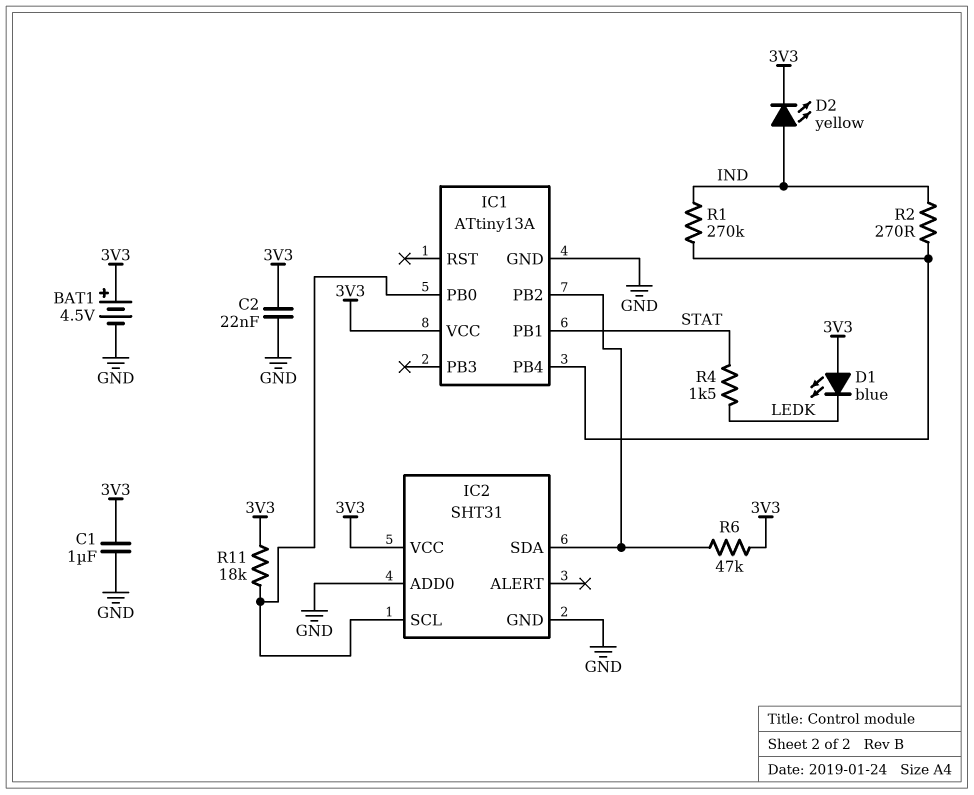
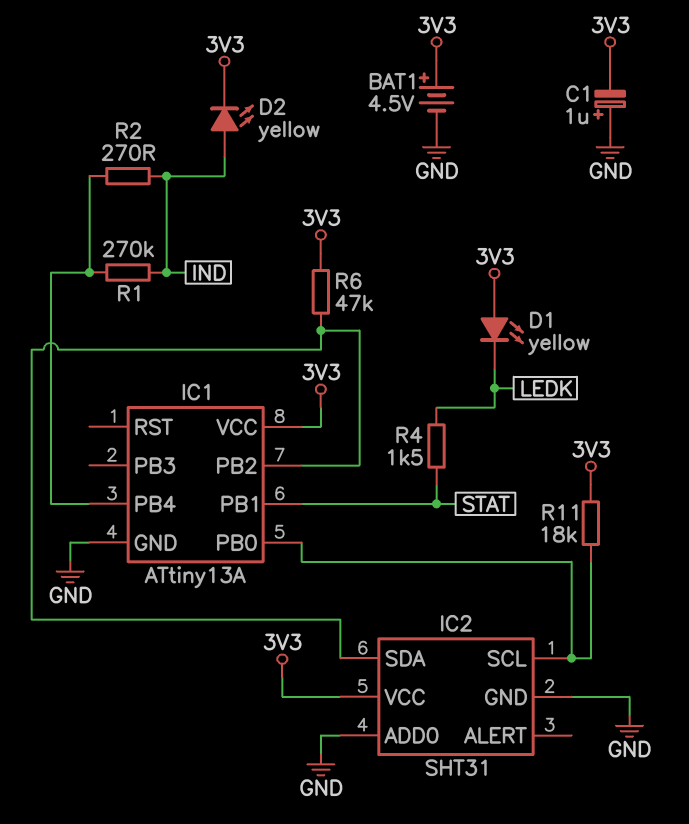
C1: 1uF (3V3, GND) -> 1uF (plus GND, minus 3V3)
C2: 22nF (3V3, GND) -> none
D1: LED blue (A 3V3, K LEDK) -> LED yellow (A 3V3, K LEDK)

